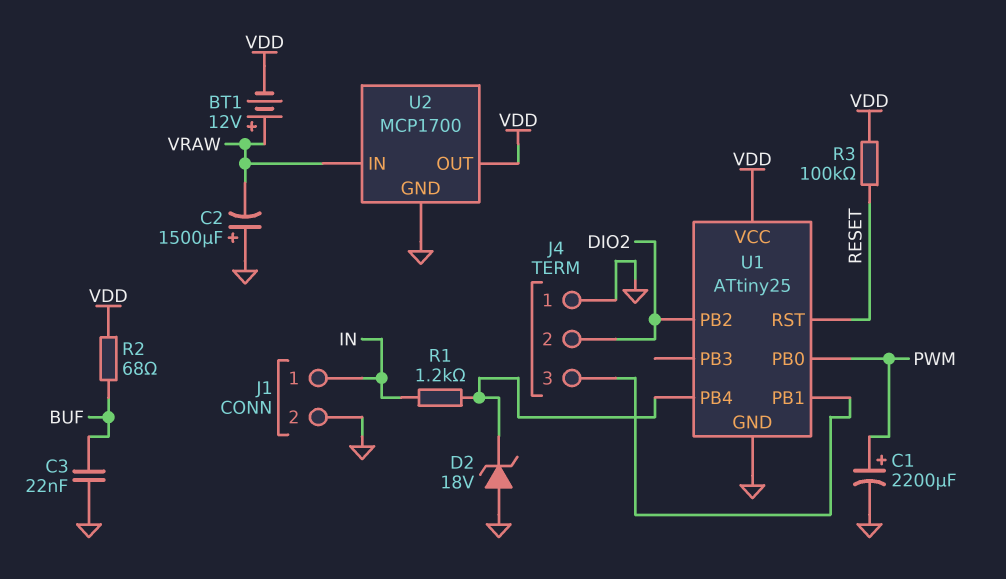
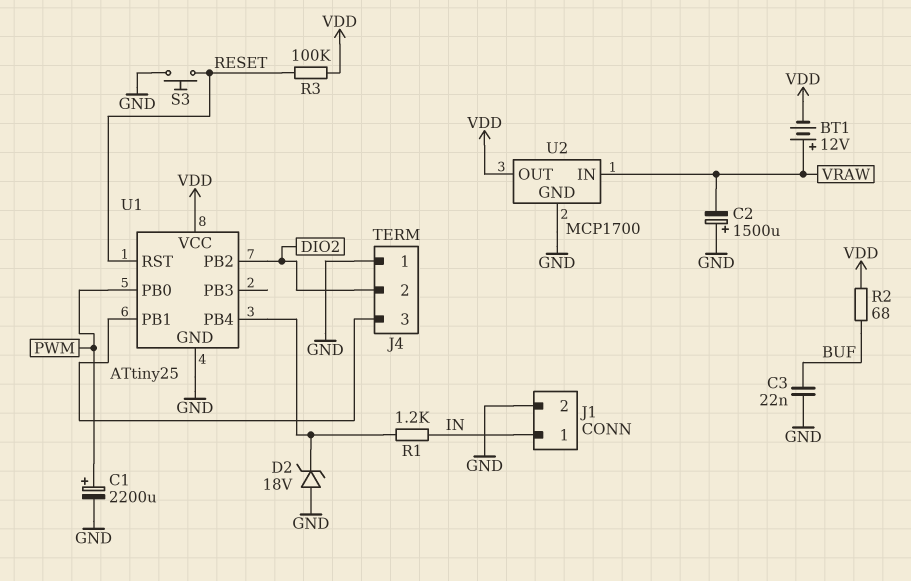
S3: none -> button (GND, RESET)

